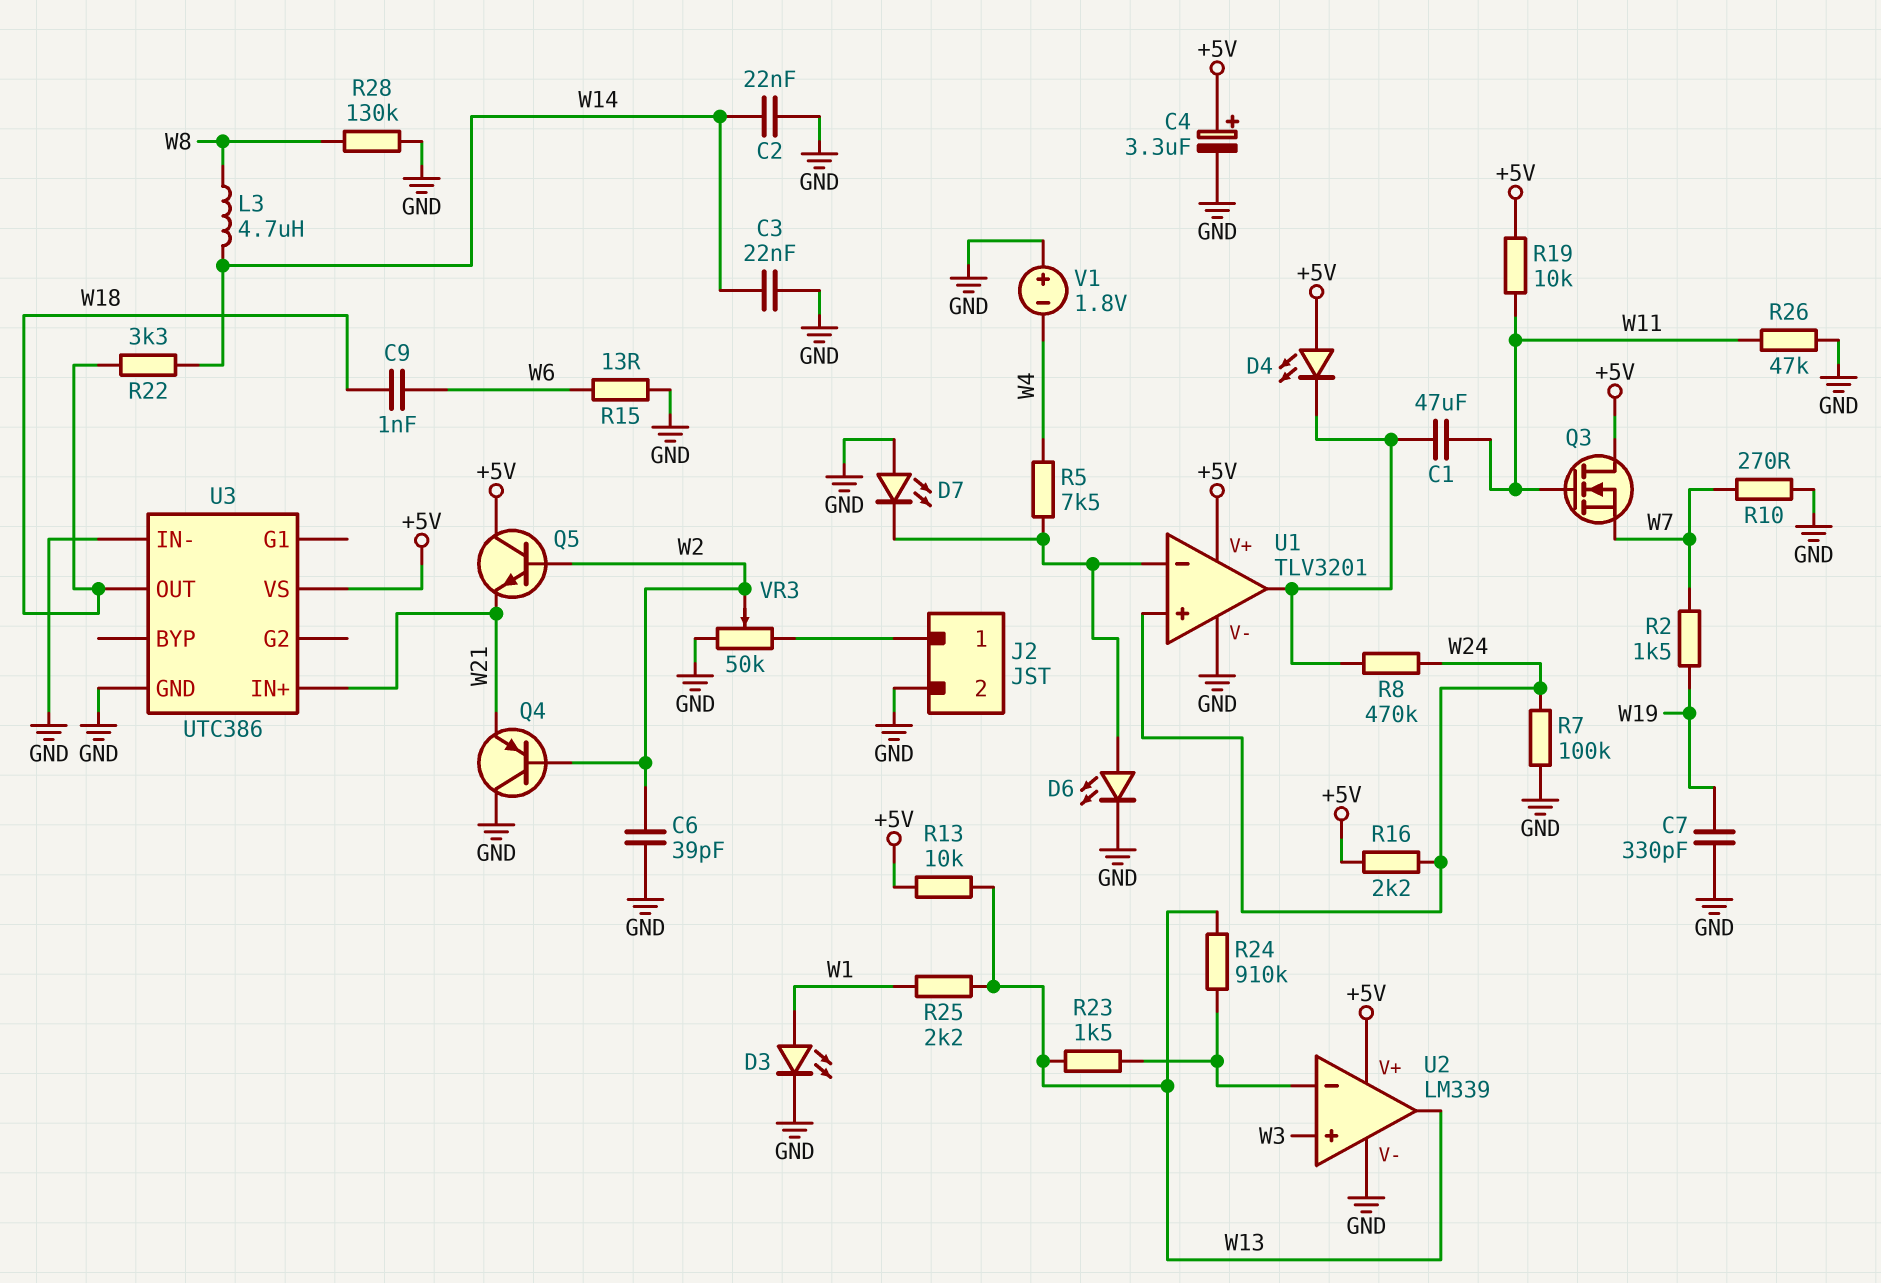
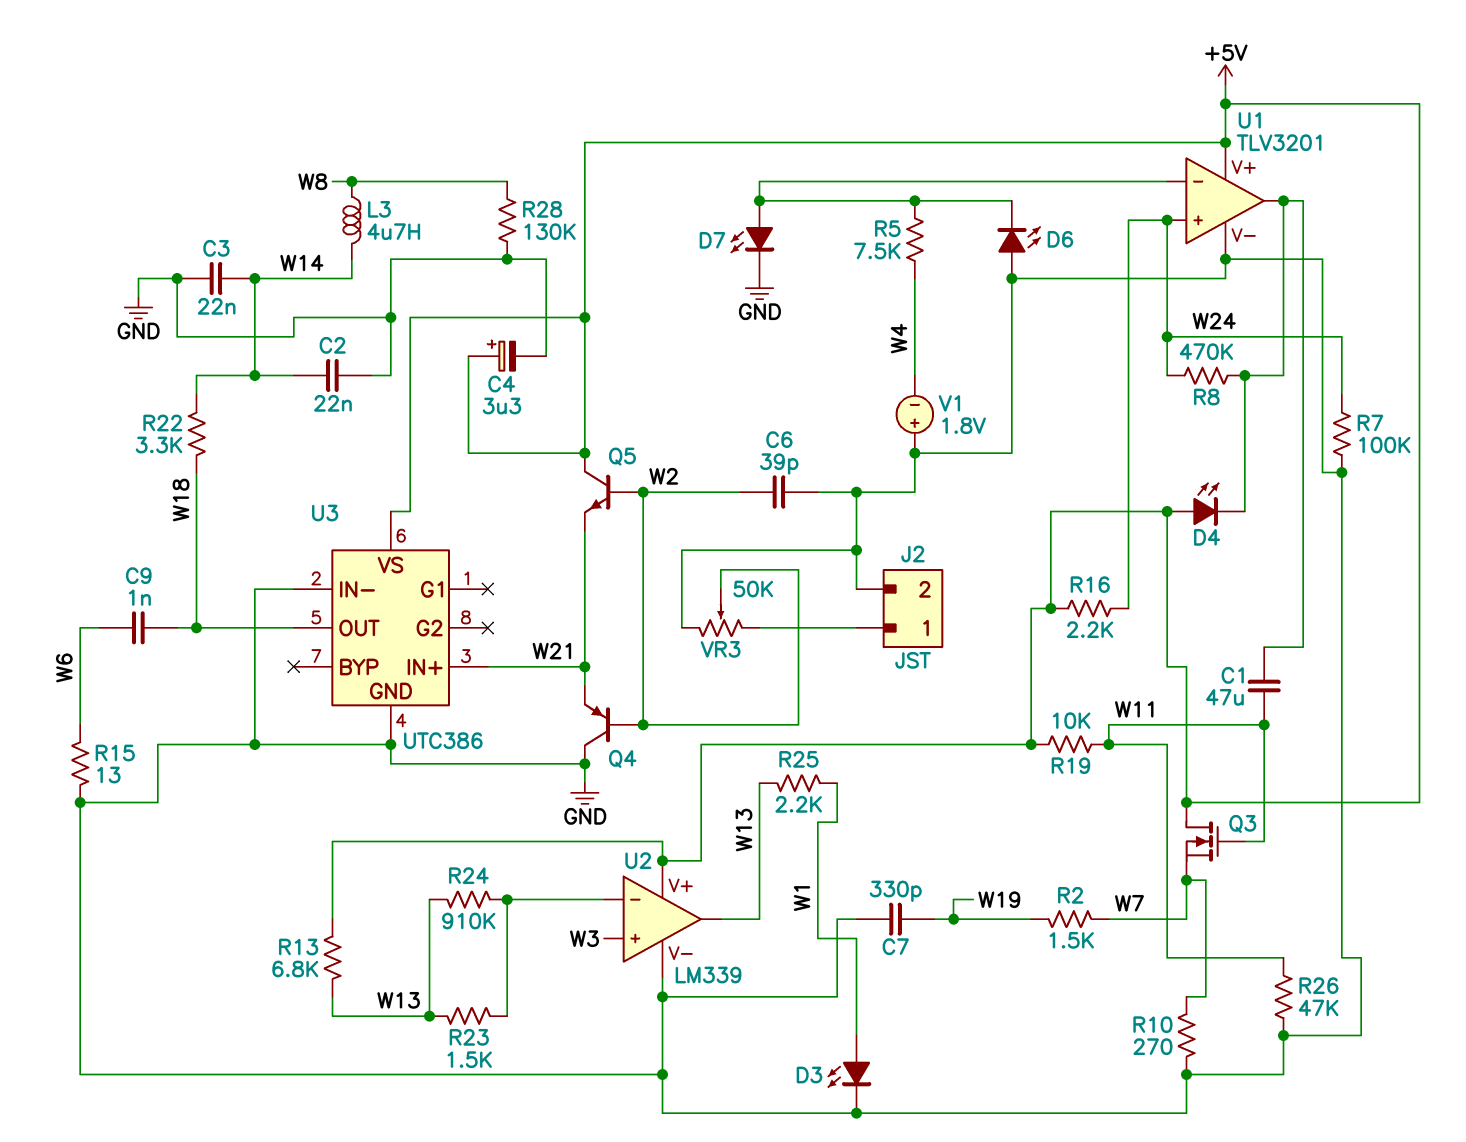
D6: LED (A U1/in-, K GND) -> LED (A GND, K U1/in-)
D7: LED (A GND, K U1/in-) -> LED (A U1/in-, K GND)
R13: 10k (+5V, W13) -> 6.8k (+5V, W13)

